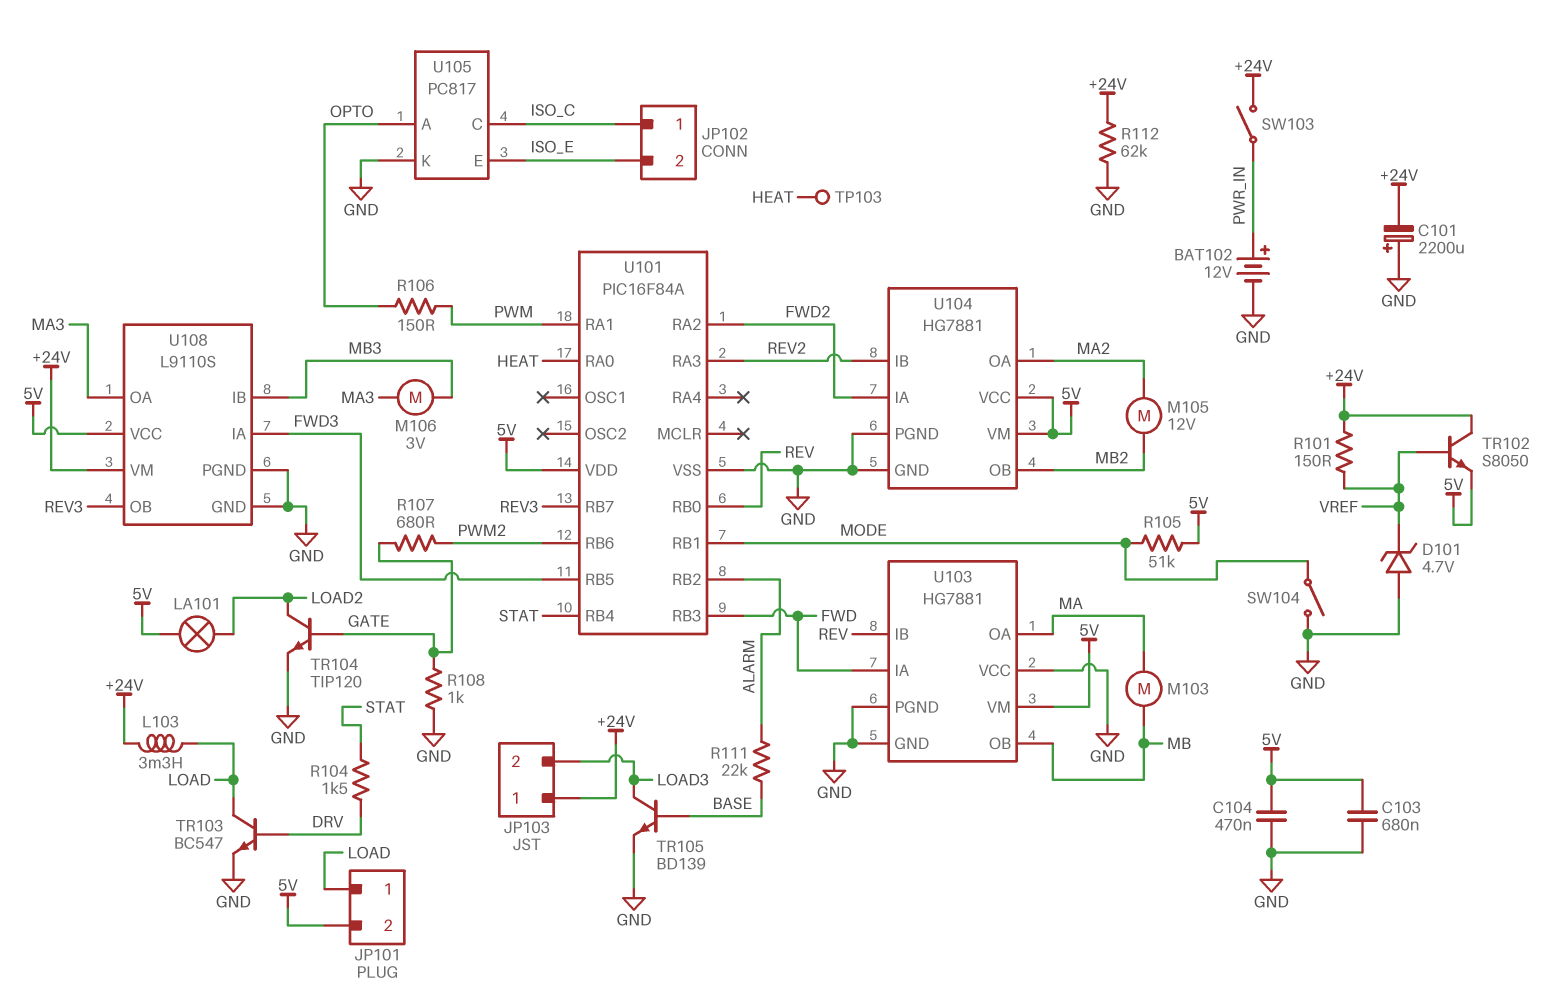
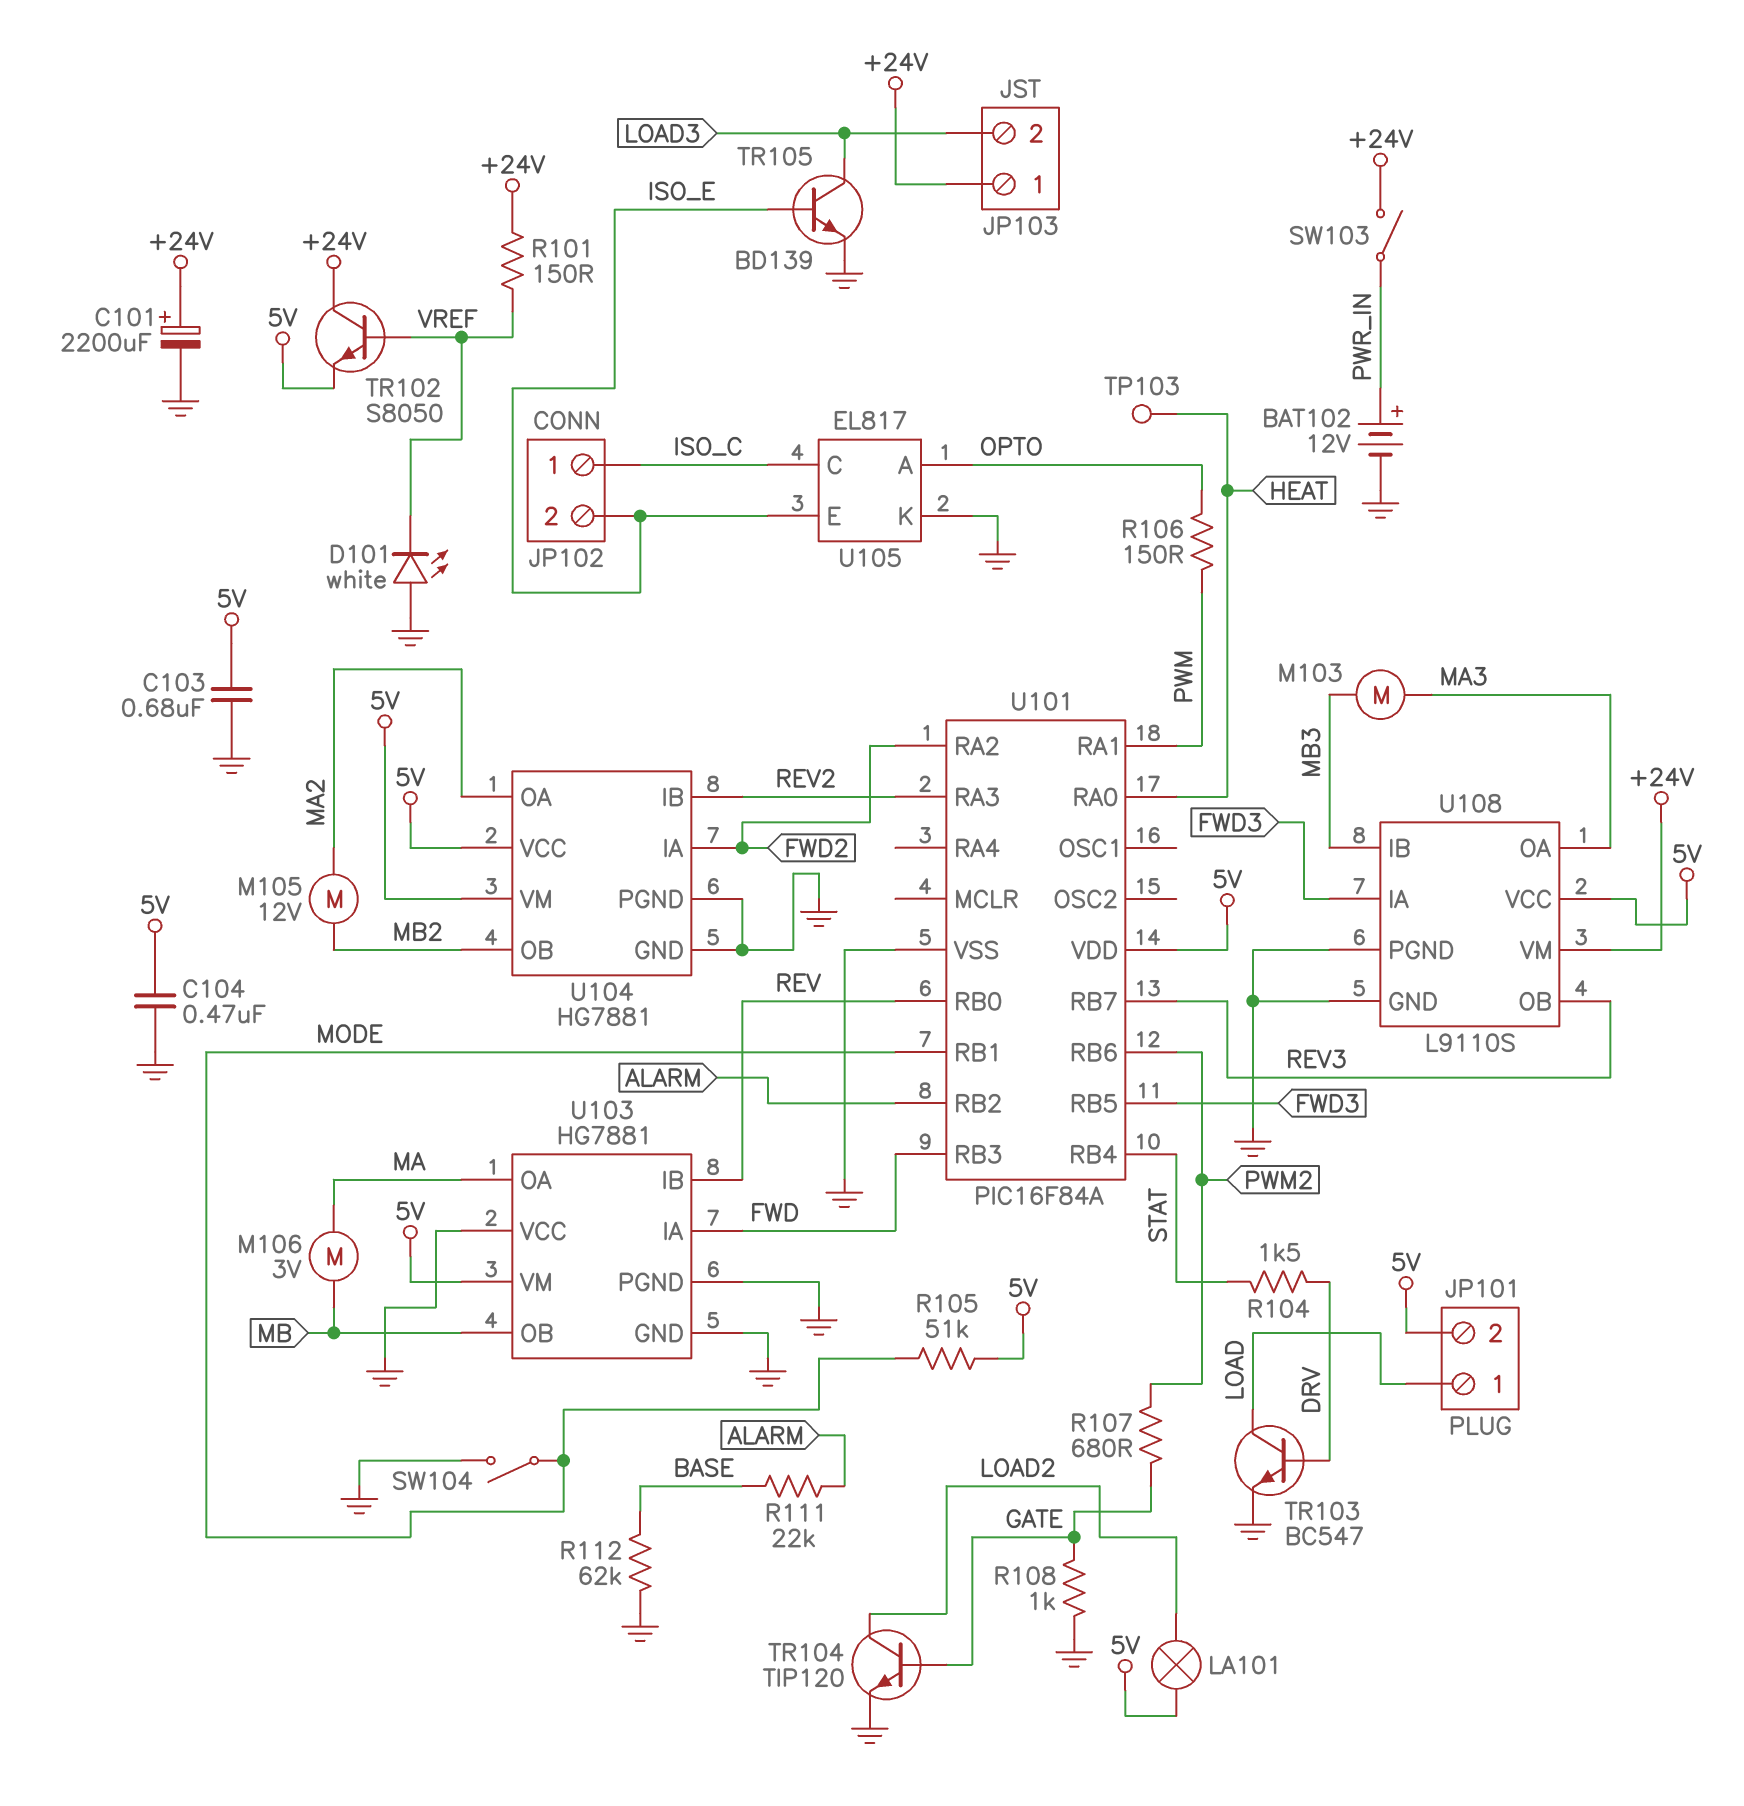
C101: 2200uF (plus GND, minus +24V) -> 2200uF (plus +24V, minus GND)
D101: zener 4.7V (A GND, K VREF) -> LED white (A GND, K VREF)
L103: 3.3mH (+24V, LOAD) -> none
M103: motor (MA, MB) -> motor (MA3, MB3)
M106: motor 3V (MA3, MB3) -> motor 3V (MA, MB)
R112: 62k (+24V, GND) -> 62k (BASE, GND)
TR105: NPN BD139 (B BASE, C LOAD3, E GND) -> NPN BD139 (B ISO_E, C LOAD3, E GND)
U105: PC817 -> EL817

